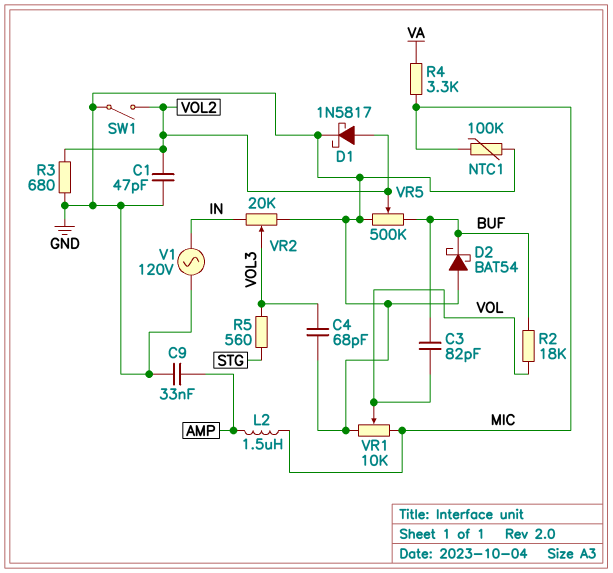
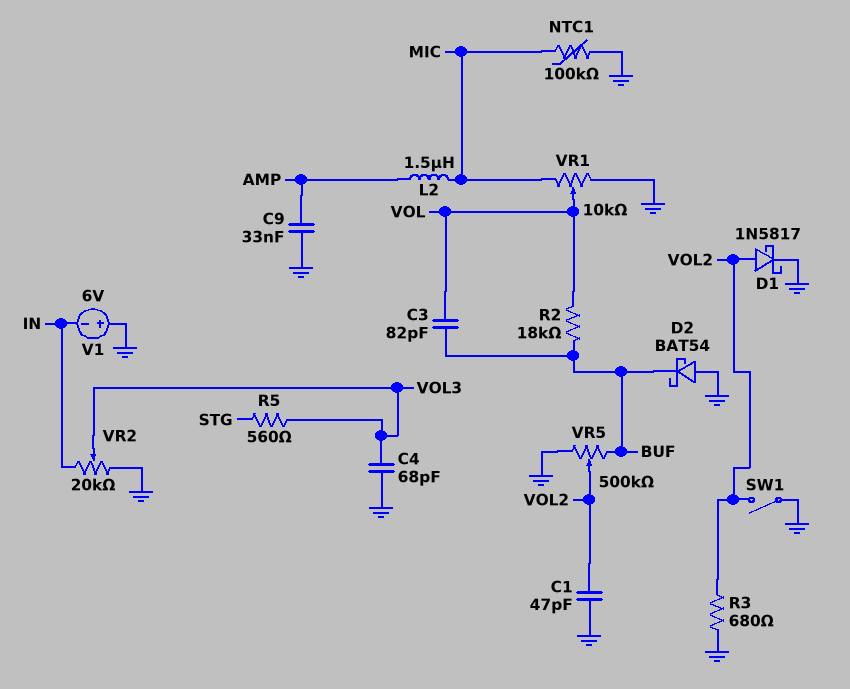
R4: 3.3k (MIC, VA) -> none
V1: AC 120V (GND, IN) -> 6V (plus GND, minus IN)

